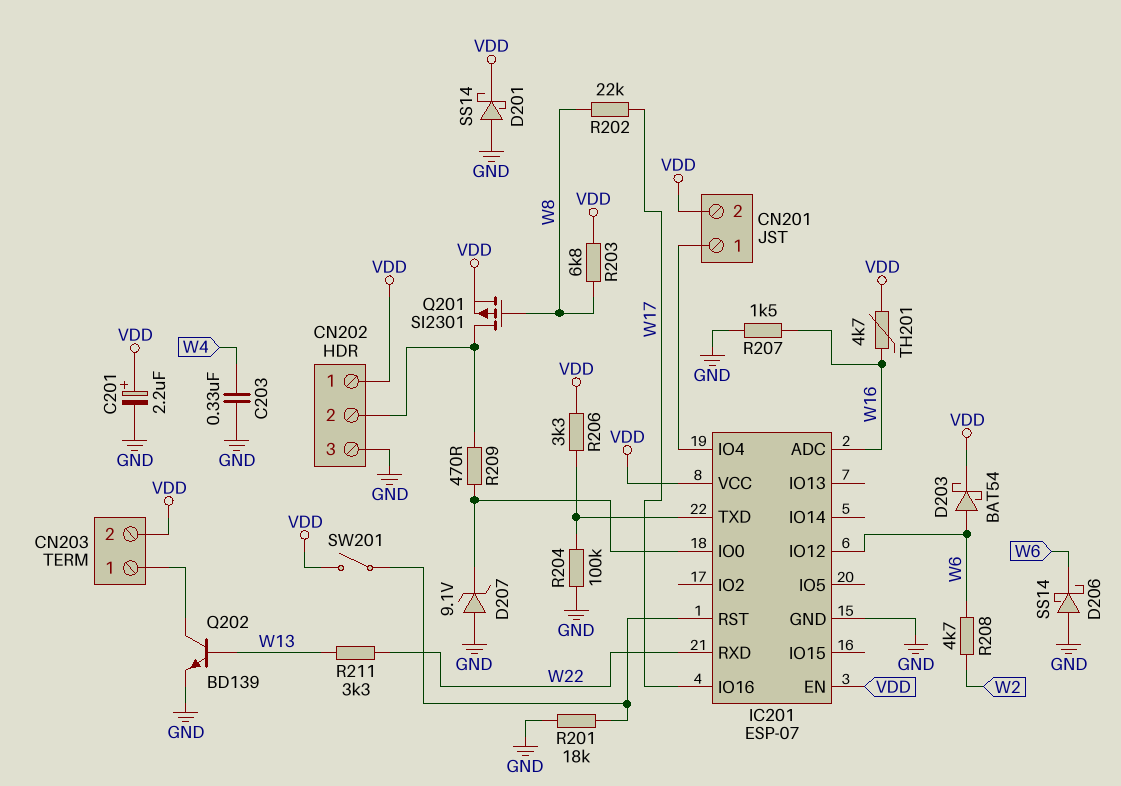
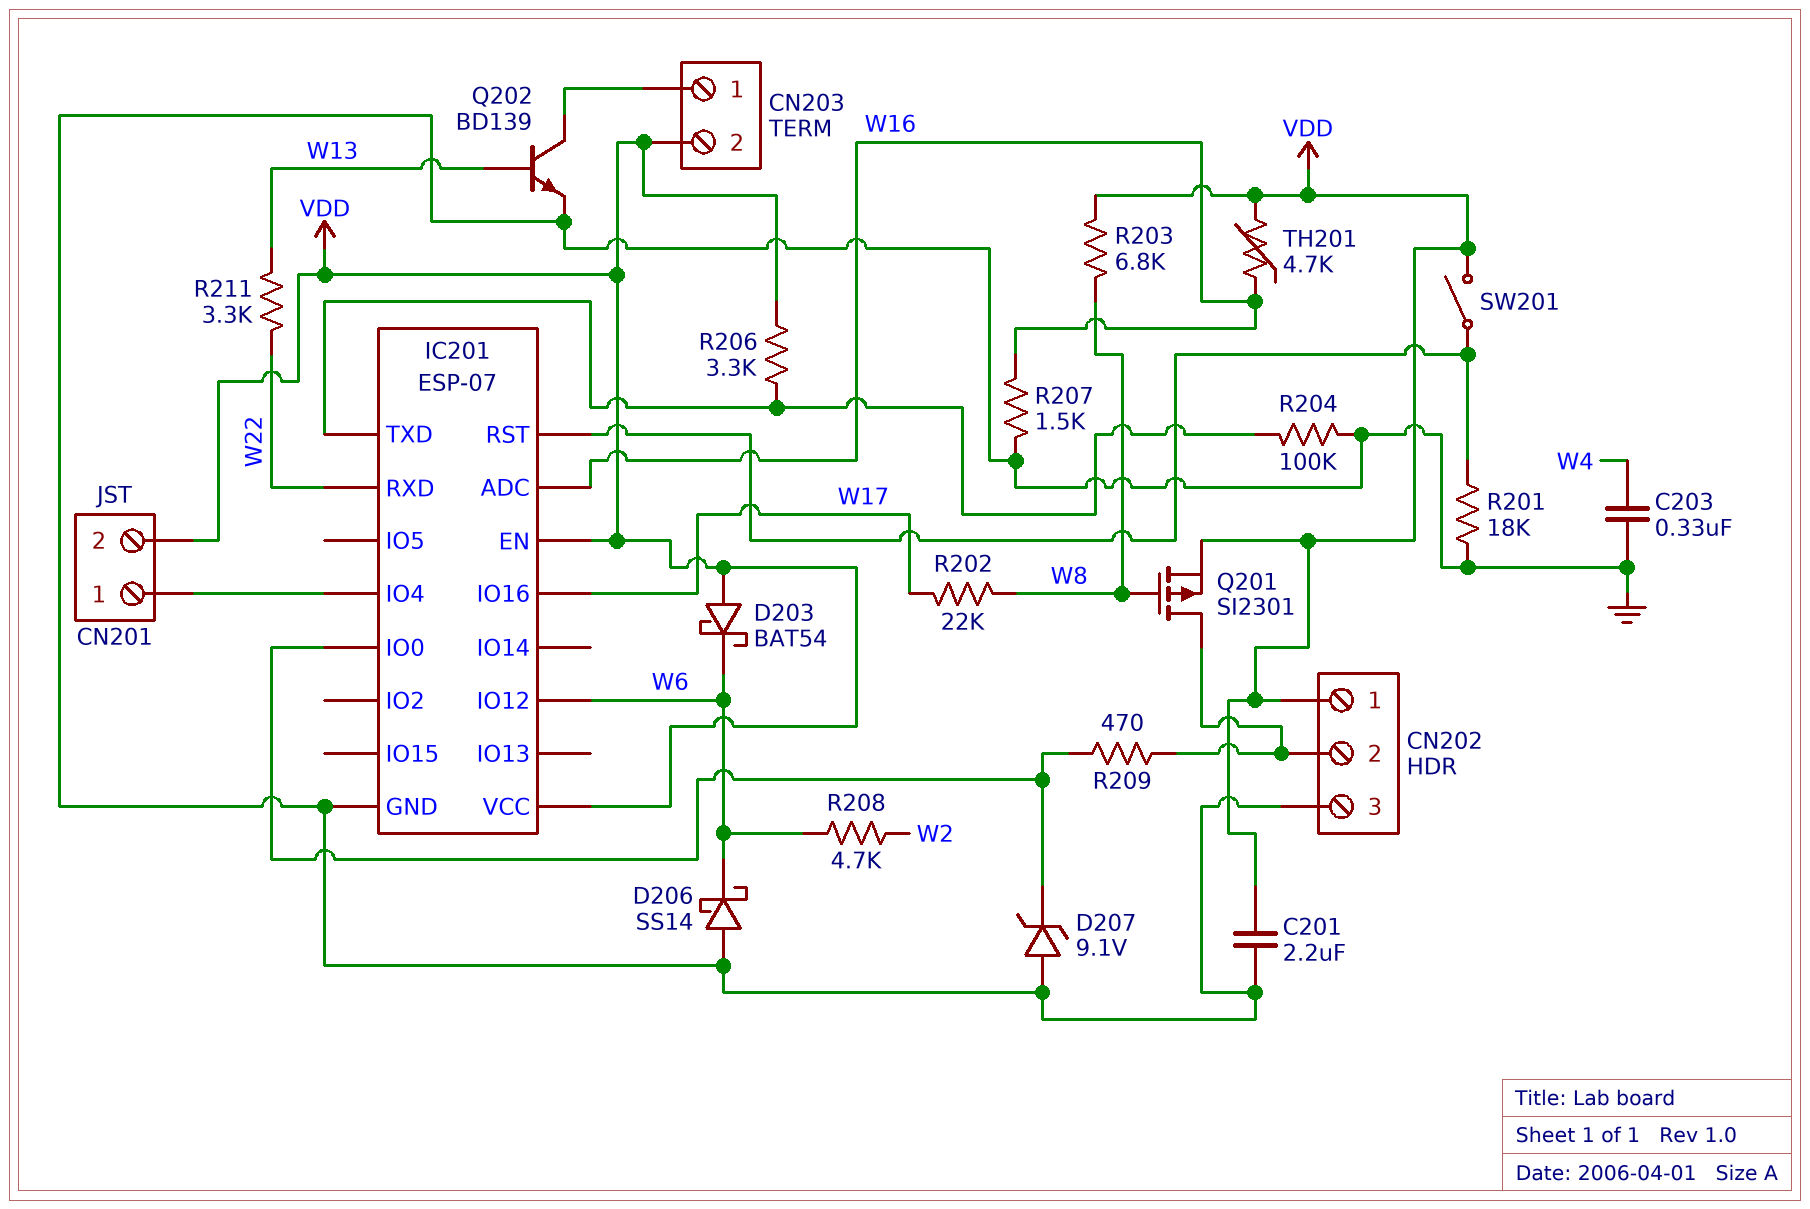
C201: 2.2uF (plus VDD, minus GND) -> 2.2uF (GND, VDD)
D201: schottky SS14 (A GND, K VDD) -> none
D203: schottky BAT54 (A W6, K VDD) -> schottky BAT54 (A VDD, K W6)

